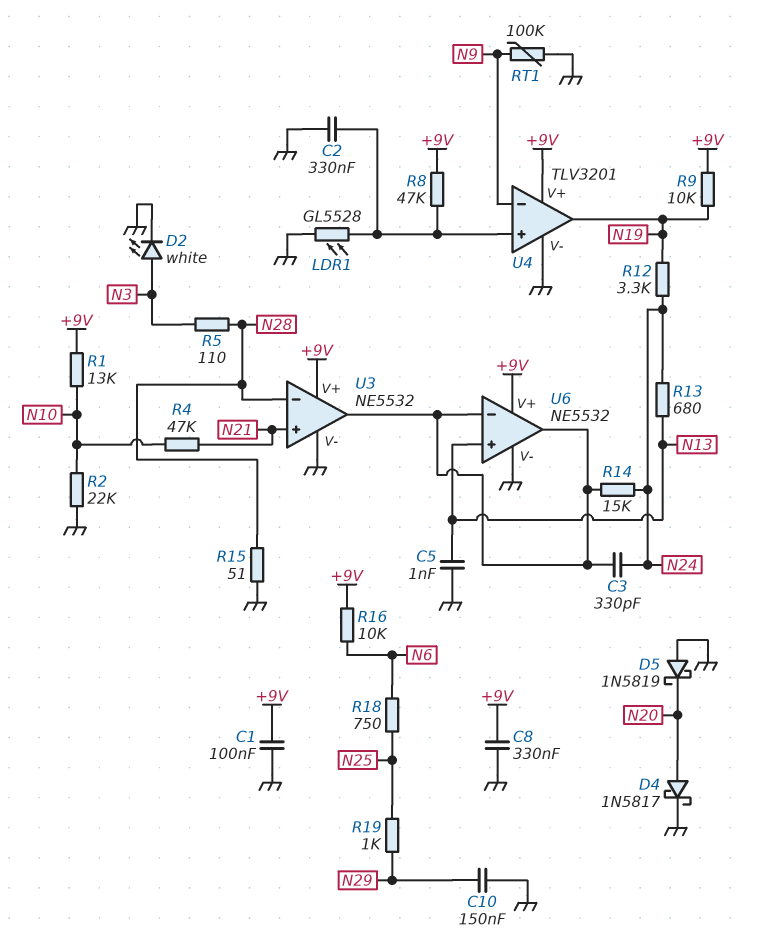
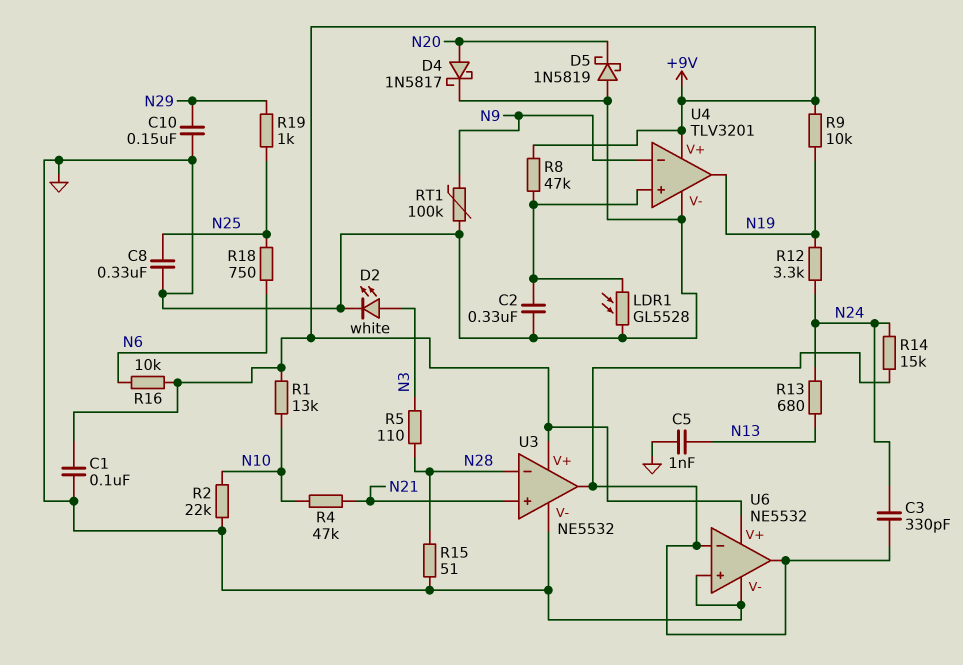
C8: 330nF (+9V, GND) -> 330nF (GND, N25)
U6 pin in+: N13 -> GND

